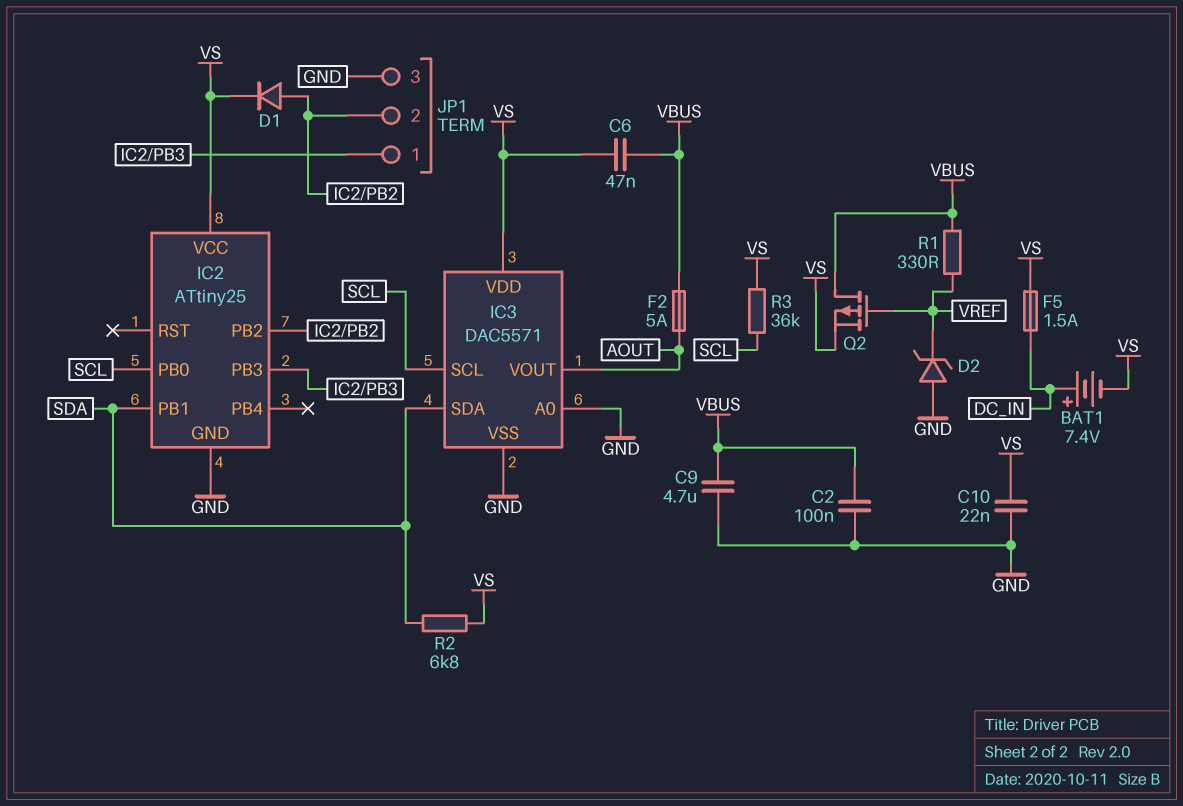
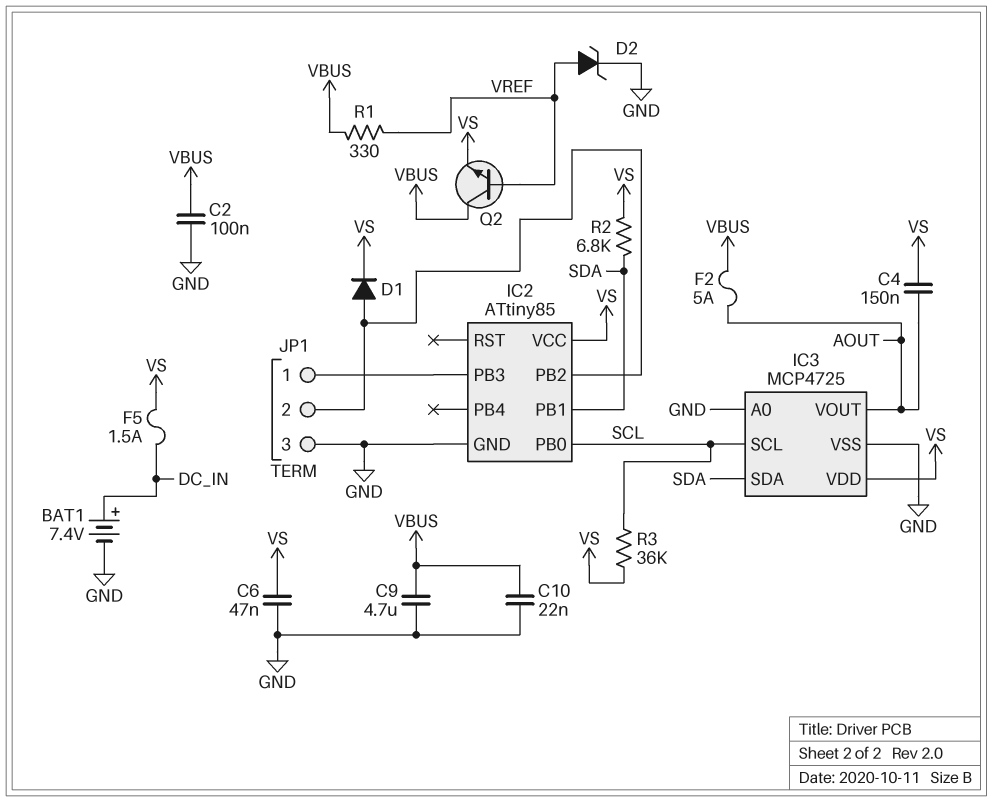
BAT1: 7.4V (plus DC_IN, minus VS) -> 7.4V (plus DC_IN, minus GND)
C4: none -> 150nF (AOUT, VS)
C6: 47nF (VBUS, VS) -> 47nF (GND, VS)
C10: 22nF (GND, VS) -> 22nF (GND, VBUS)
D2: zener (A GND, K VREF) -> zener (A VREF, K GND)
IC2: ATtiny25 -> ATtiny85
IC3: DAC5571 -> MCP4725
Q2: PMOS (G VREF, D VBUS, S VS) -> NPN (B VREF, C VBUS, E VS)

